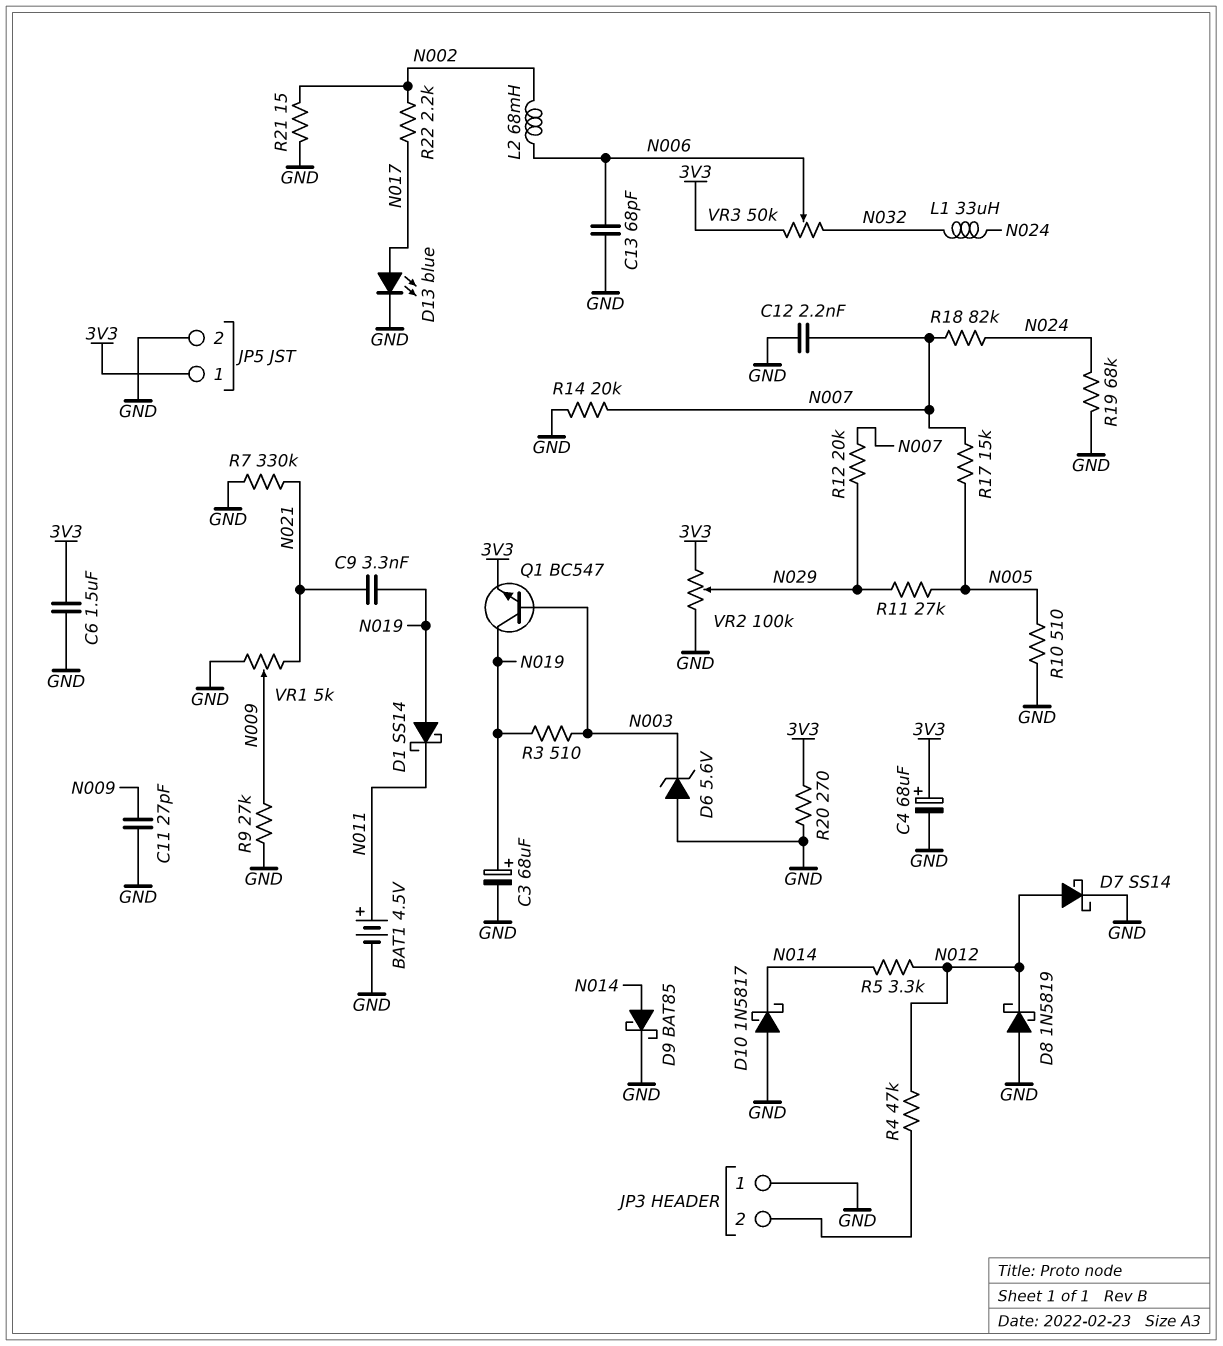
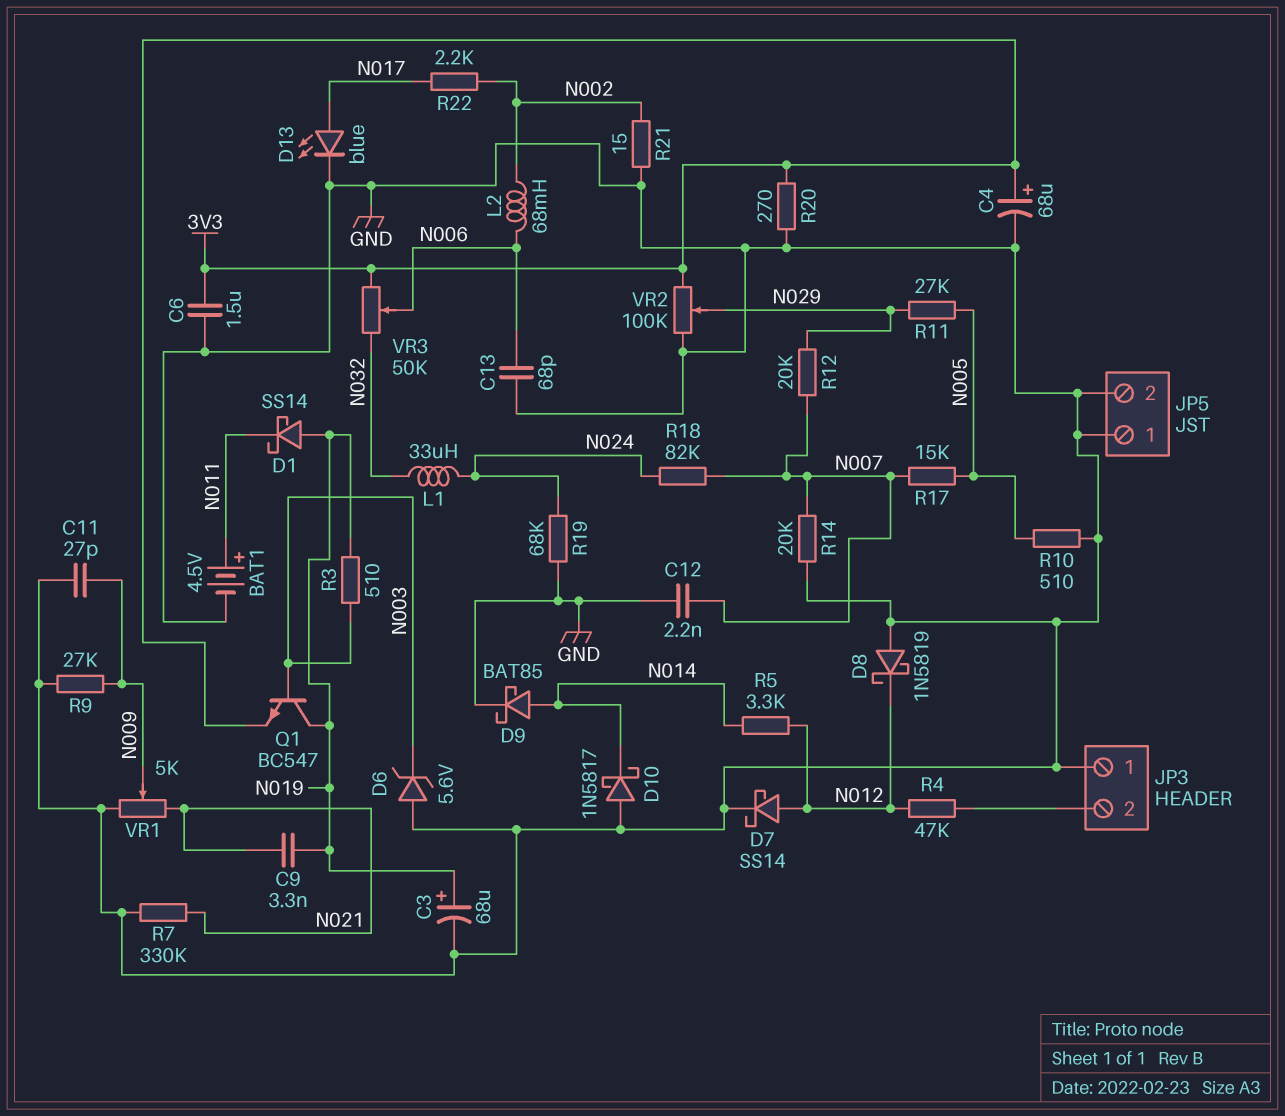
JP5 pin 1: 3V3 -> GND

